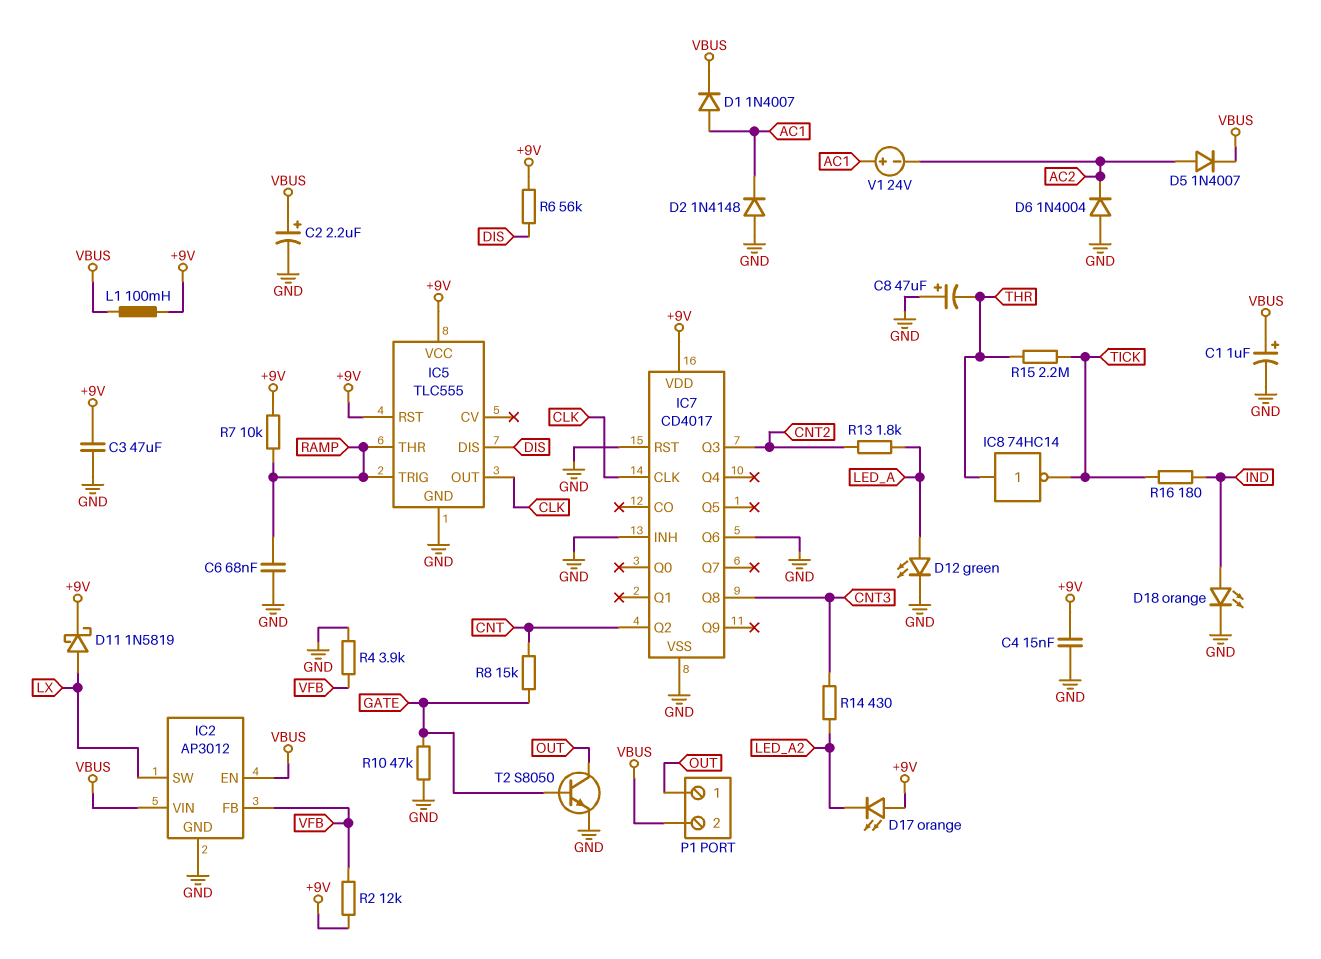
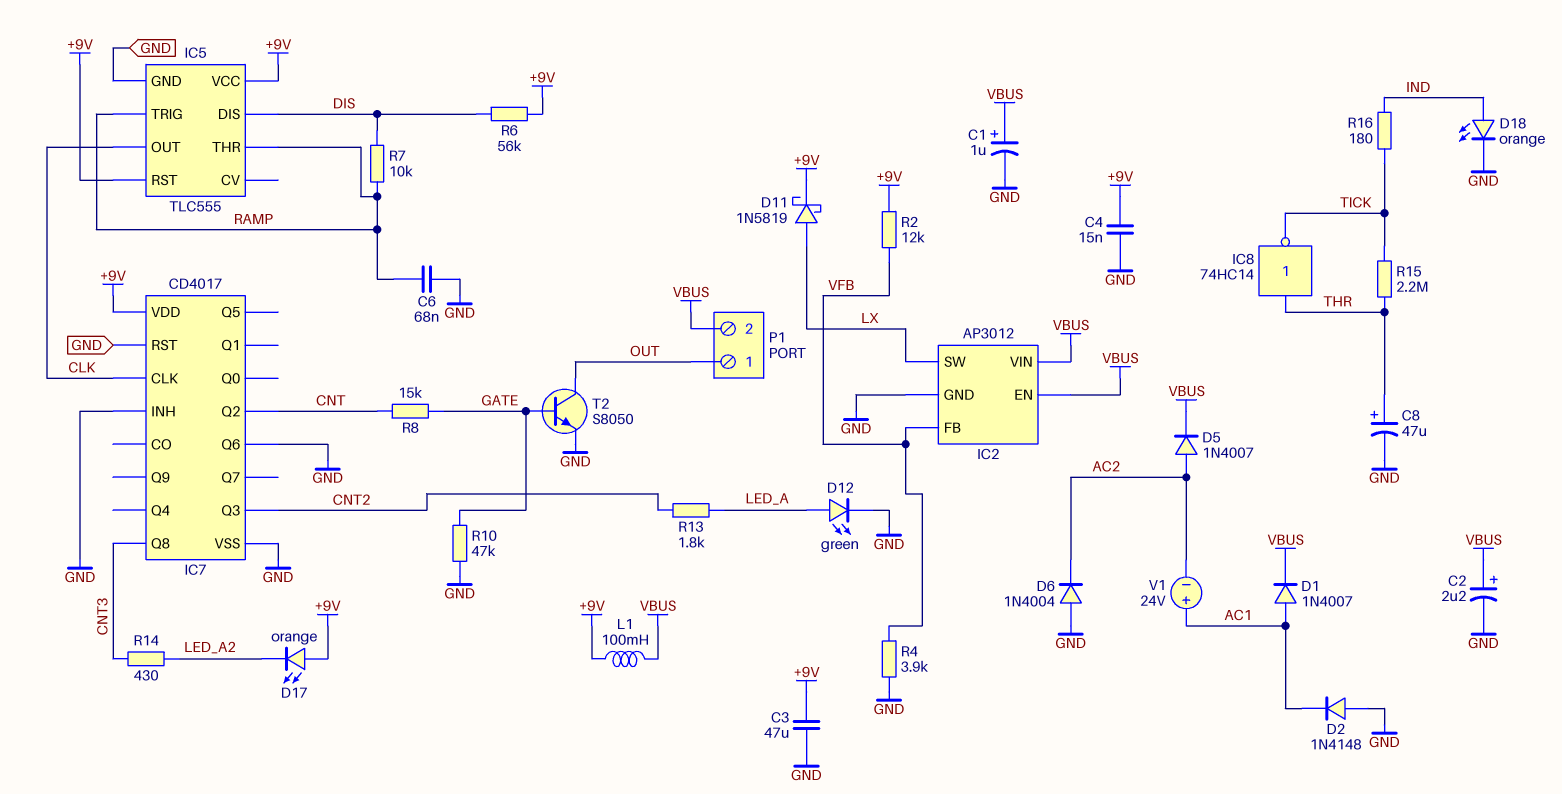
C8: 47uF (plus GND, minus THR) -> 47uF (plus THR, minus GND)
R7: 10k (+9V, RAMP) -> 10k (DIS, RAMP)

